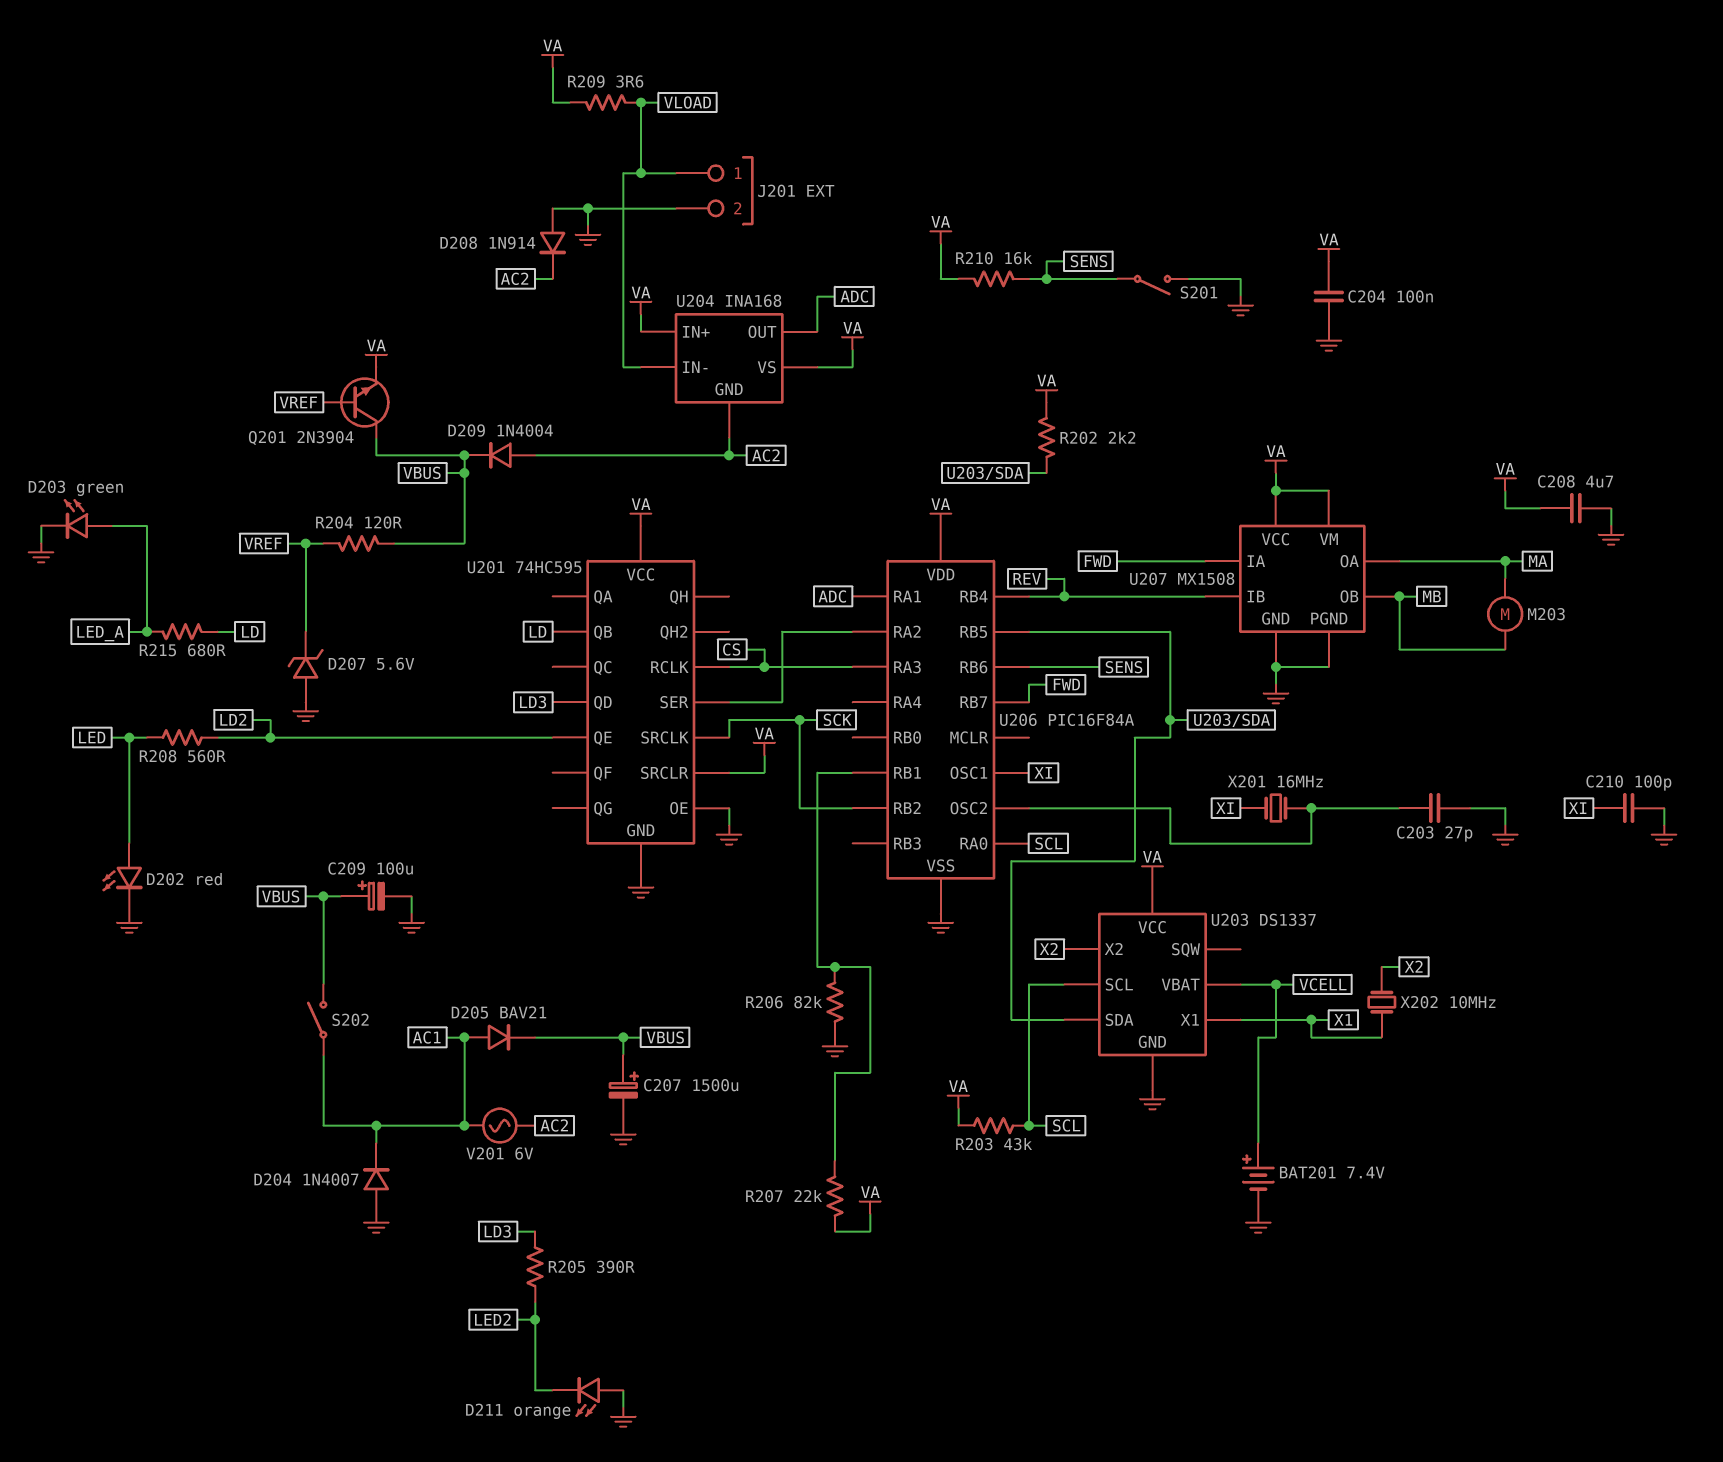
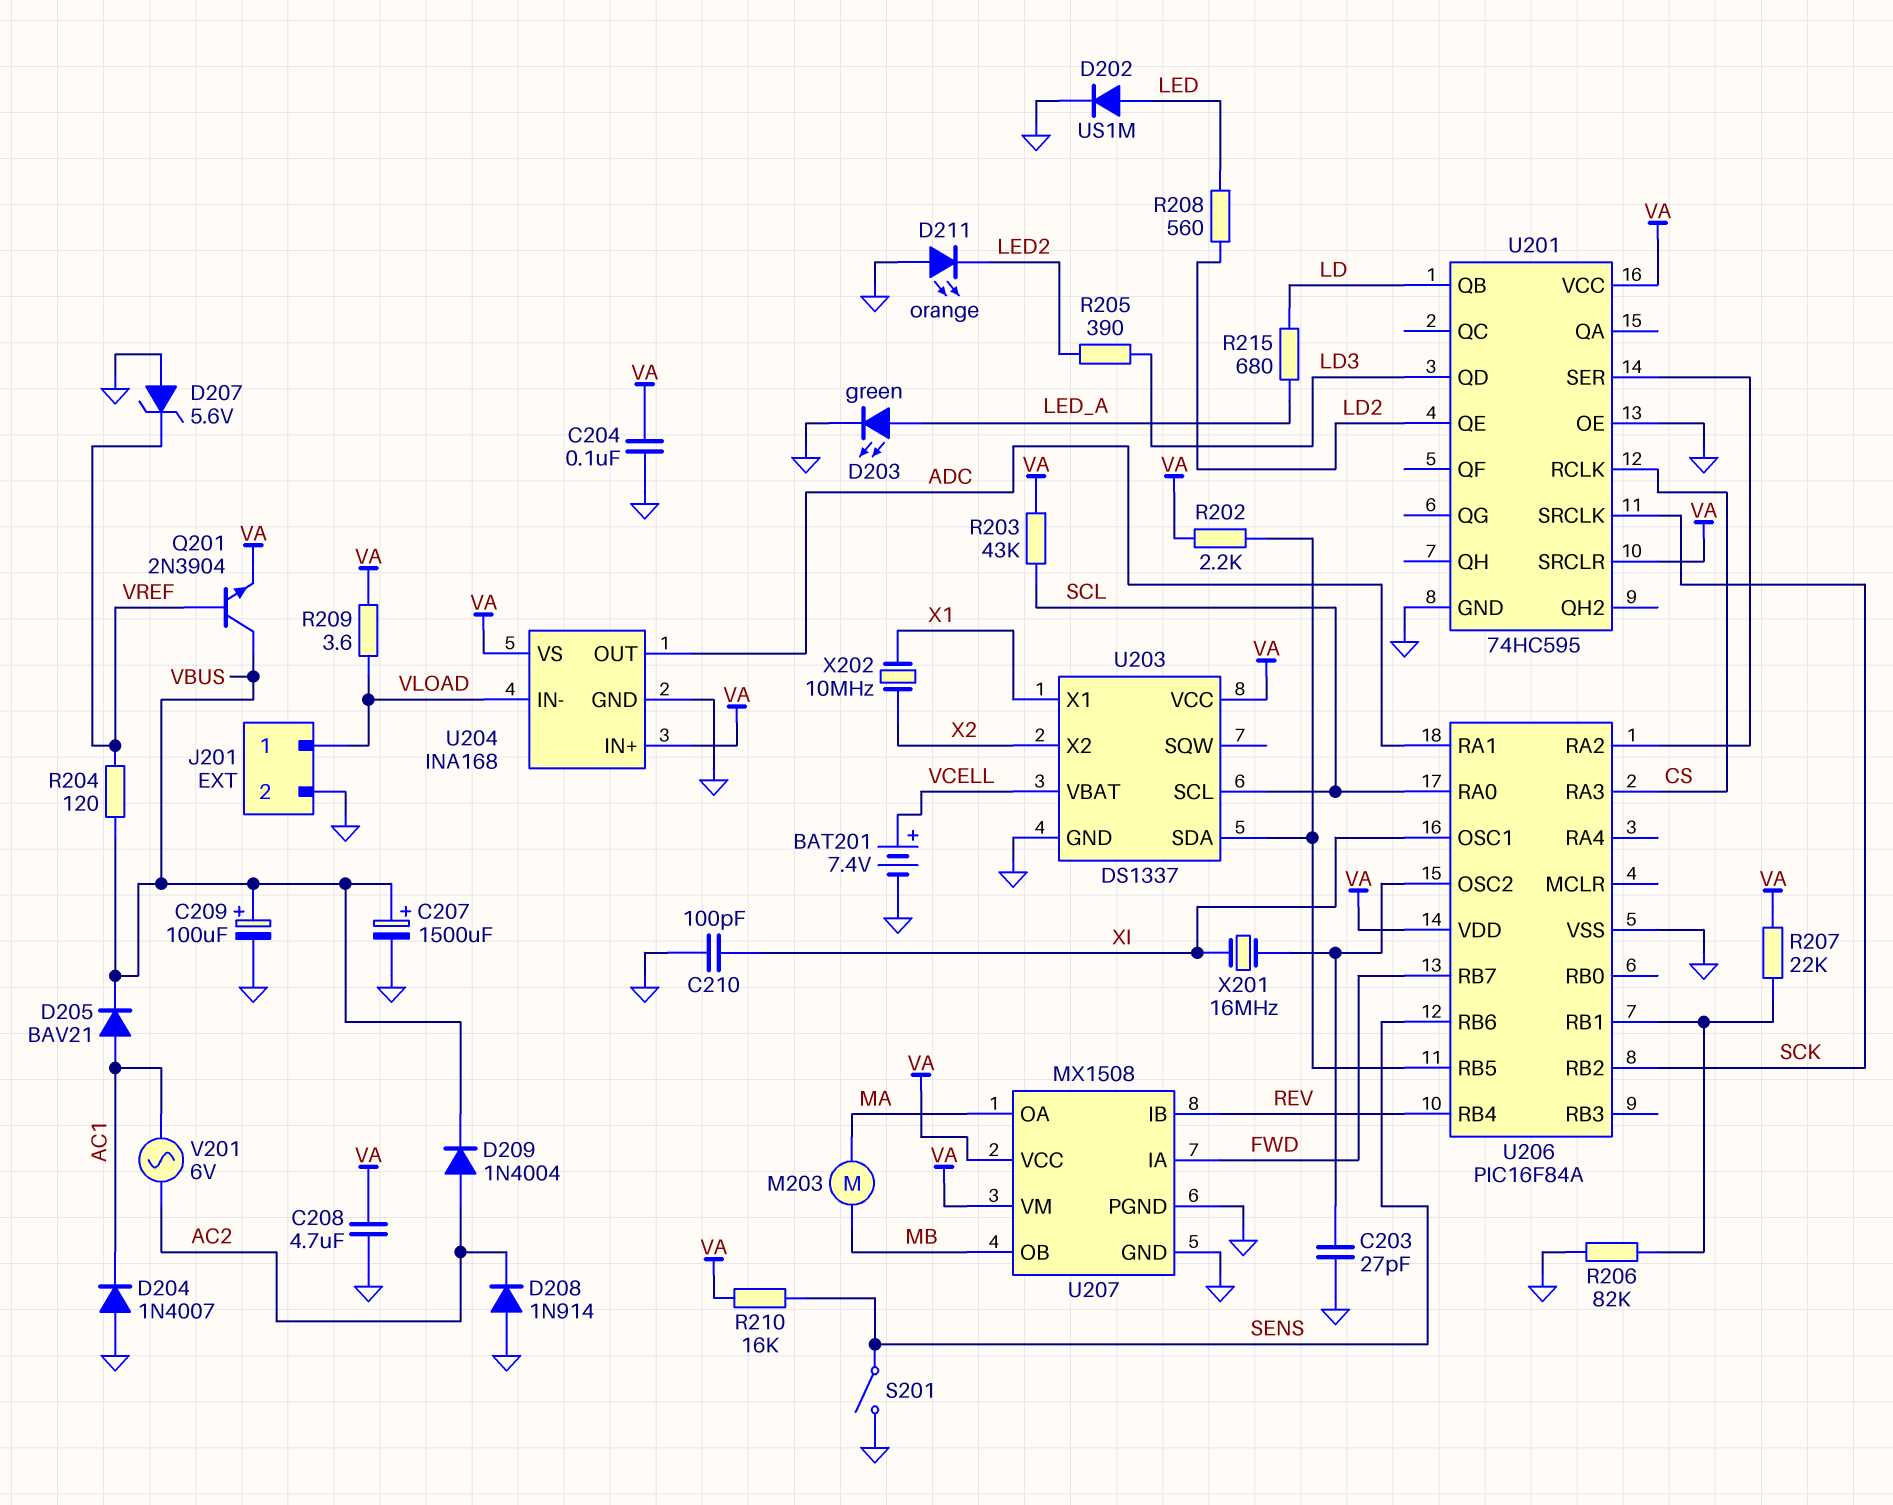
D202: LED red (A LED, K GND) -> diode US1M (A LED, K GND)
S202: switch (AC1, VBUS) -> none
U204 pin GND: AC2 -> GND

